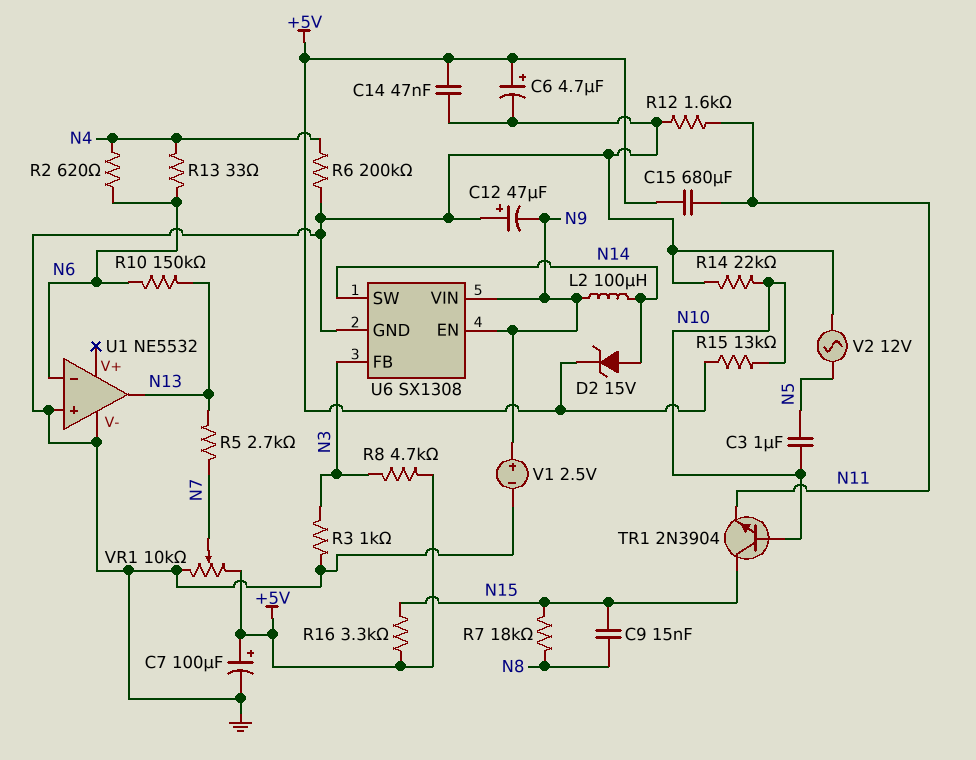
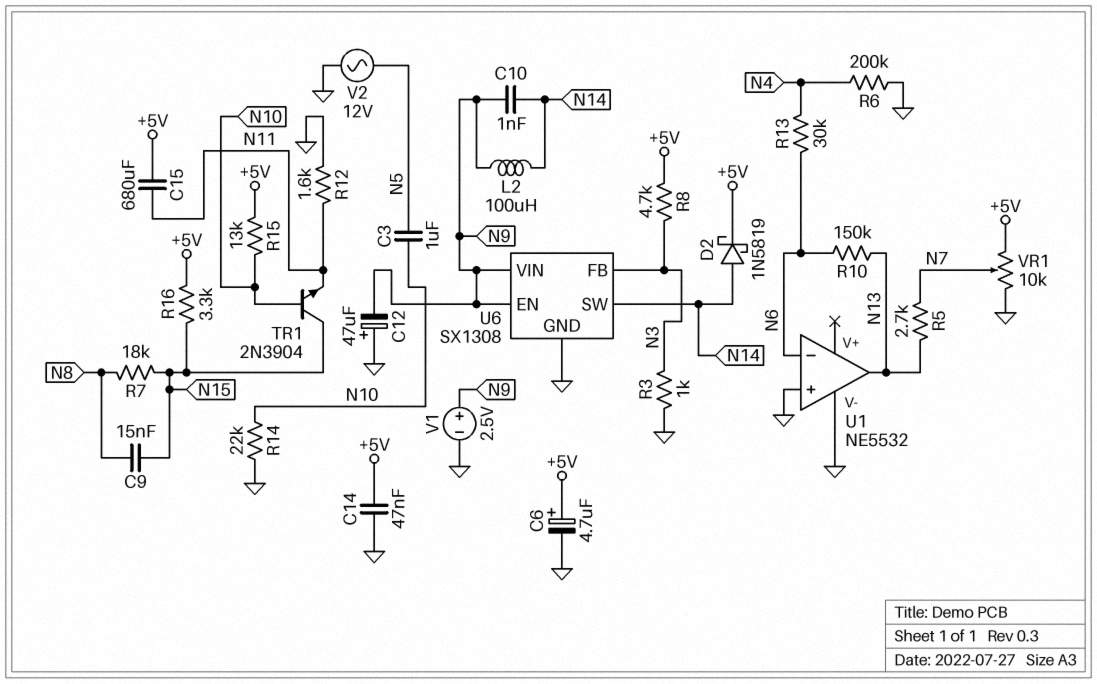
C7: 100uF (plus +5V, minus GND) -> none
C10: none -> 1nF (N9, N14)
D2: zener 15V (A N14, K +5V) -> schottky 1N5819 (A N14, K +5V)
R2: 620 (N4, N6) -> none
R13: 33 (N4, N6) -> 30k (N4, N6)

